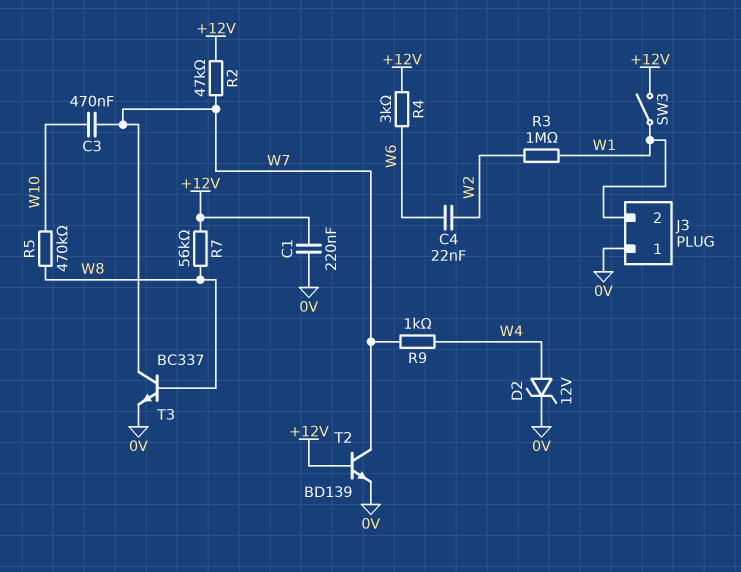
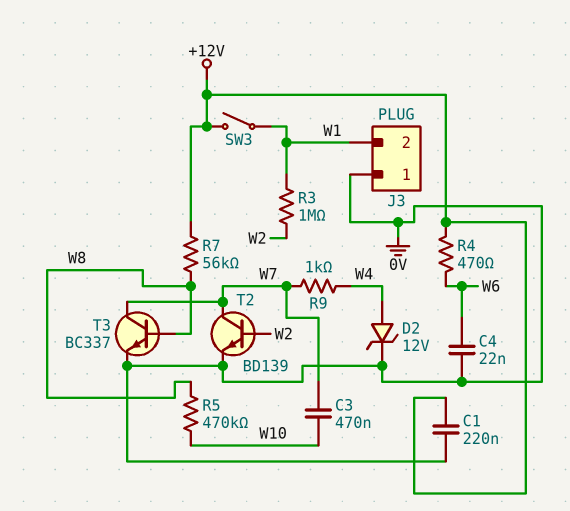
C4: 22nF (W2, W6) -> 22nF (0V, W6)
R2: 47k (+12V, W7) -> none
R4: 3k (+12V, W6) -> 470 (+12V, W6)
T2: NPN BD139 (B +12V, C W7, E 0V) -> NPN BD139 (B W2, C W7, E 0V)

